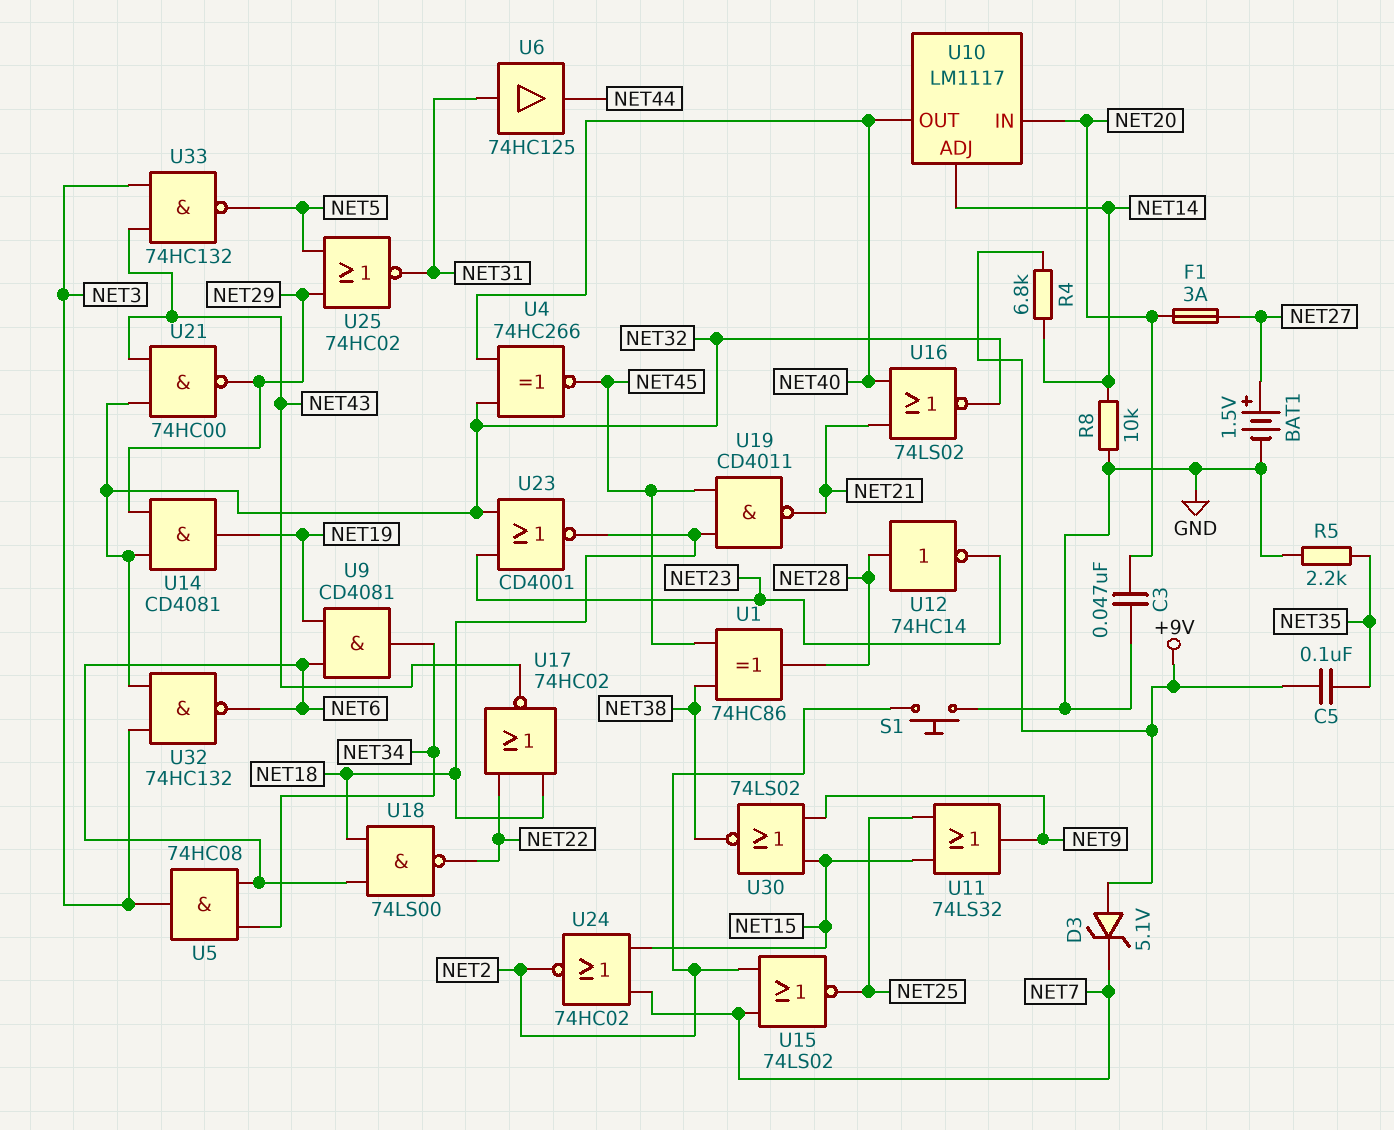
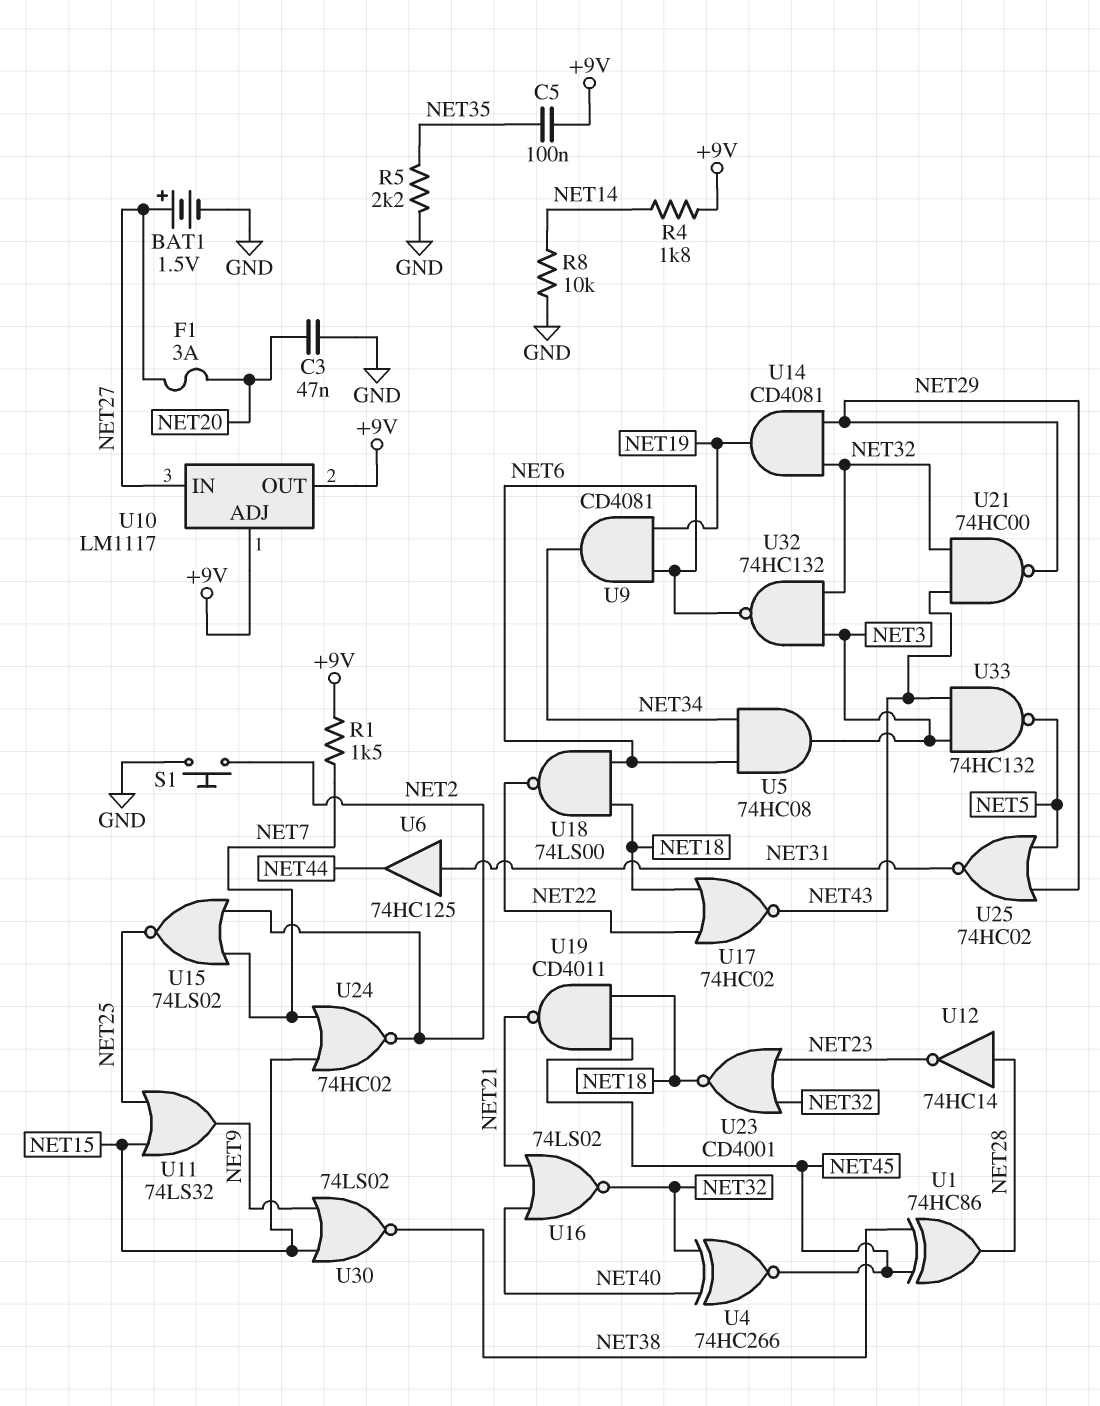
D3: zener 5.1V (A +9V, K NET7) -> none
R1: none -> 1.5k (+9V, NET7)
R4: 6.8k (+9V, NET14) -> 1.8k (+9V, NET14)
U10 pin ADJ: NET14 -> +9V
U10 pin IN: NET20 -> NET27
U10 pin OUT: NET40 -> +9V

